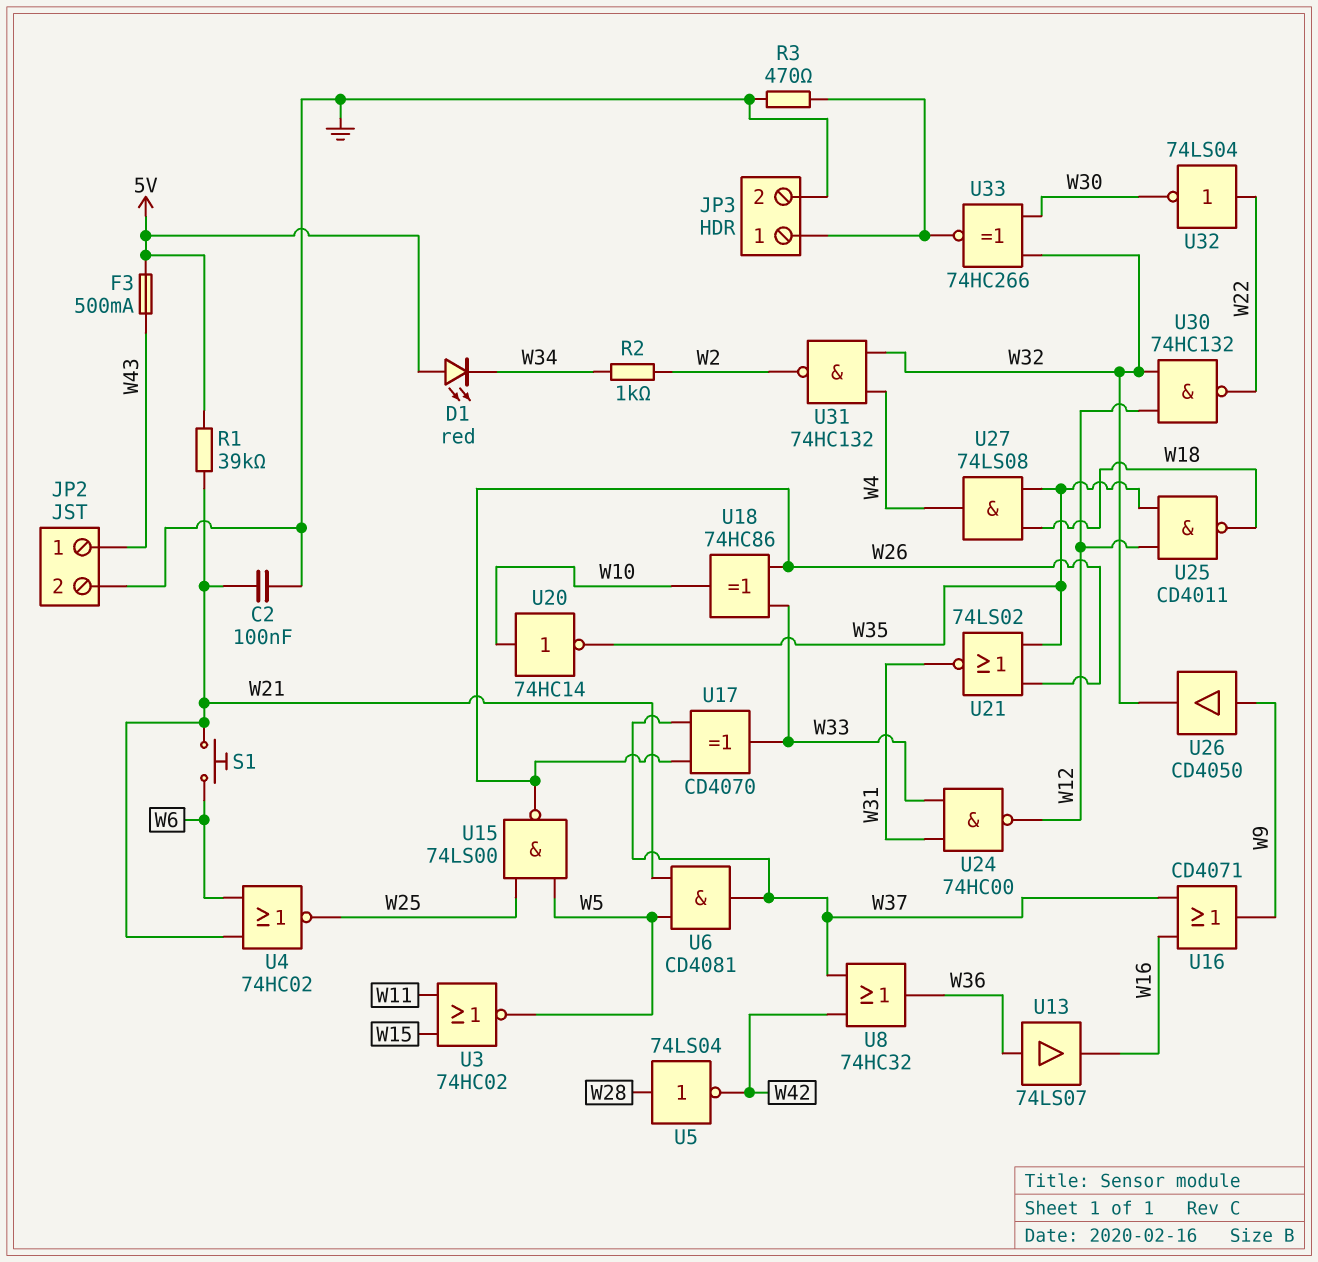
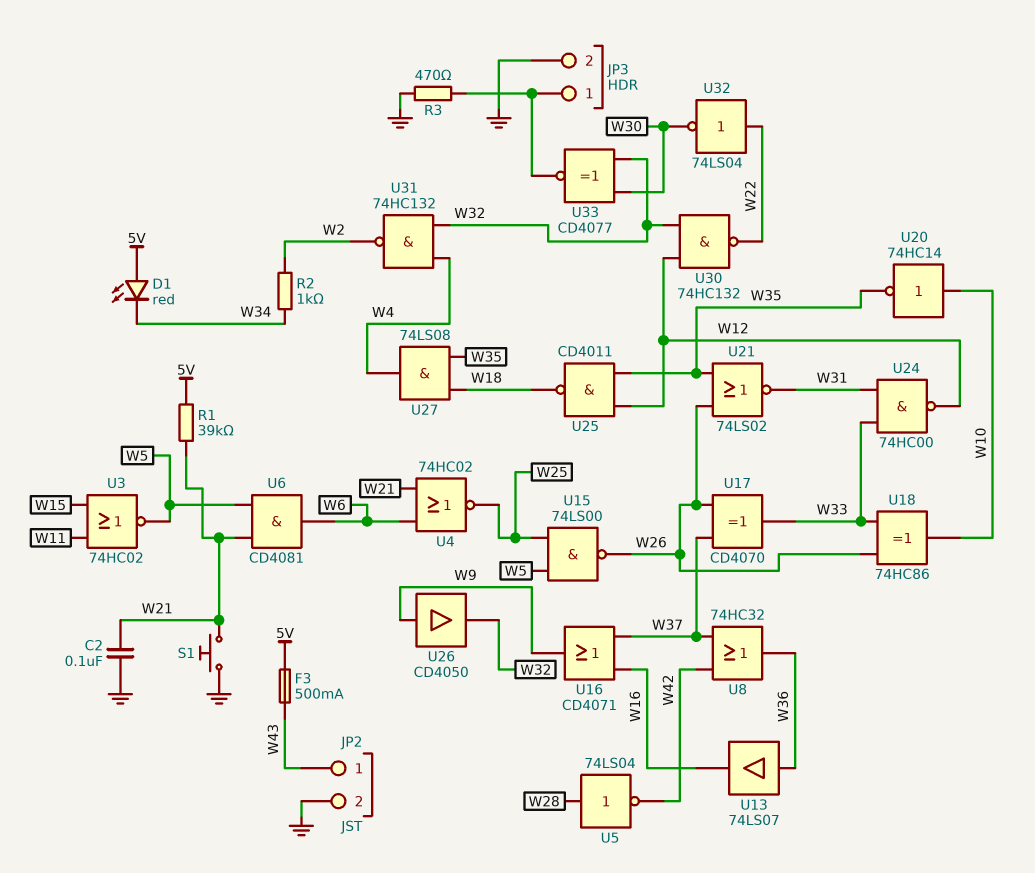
S1: button (W6, W21) -> button (GND, W21)
U6: AND CD4081 (in W5, in W21, out W37) -> AND CD4081 (in W5, in W21, out W6)
U33: XNOR 74HC266 (in W30, in W32, out JP3/1) -> XNOR CD4077 (in W30, in W32, out JP3/1)

